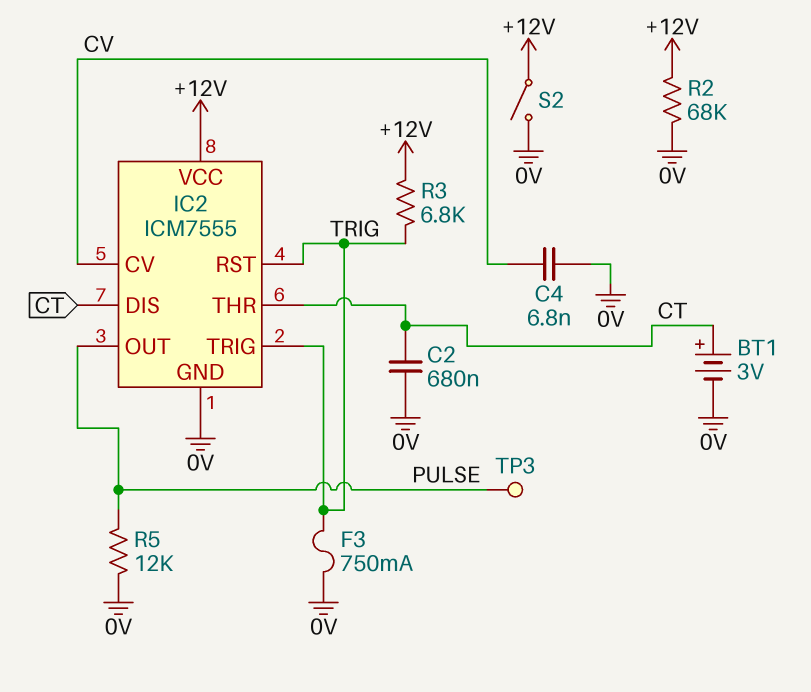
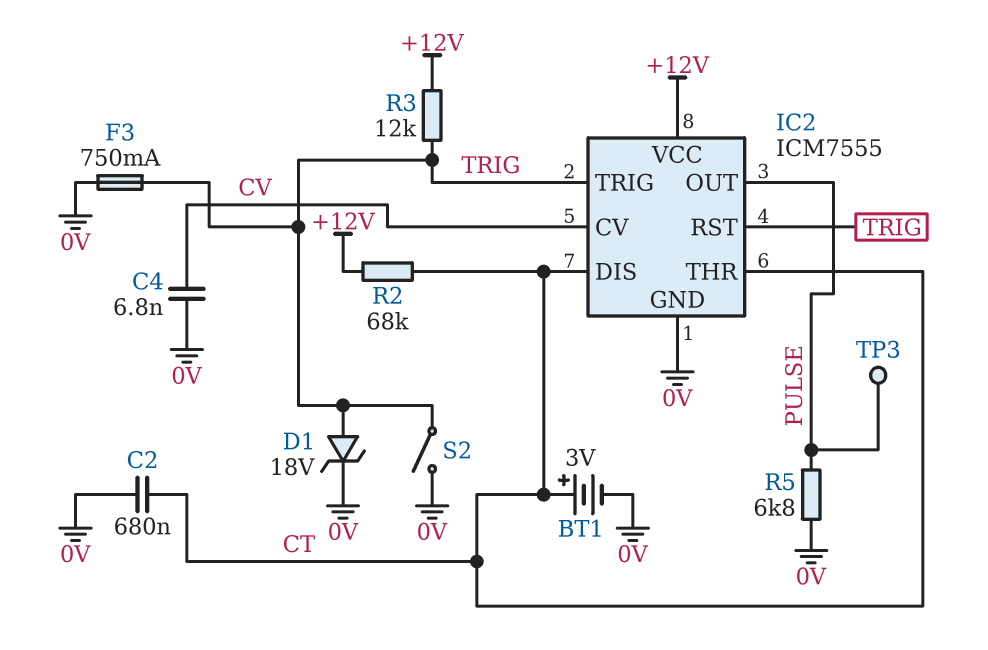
D1: none -> zener 18V (A TRIG, K 0V)
R2: 68k (+12V, 0V) -> 68k (+12V, CT)
R3: 6.8k (+12V, TRIG) -> 12k (+12V, TRIG)
R5: 12k (0V, PULSE) -> 6.8k (0V, PULSE)
S2: switch (+12V, 0V) -> switch (0V, TRIG)

